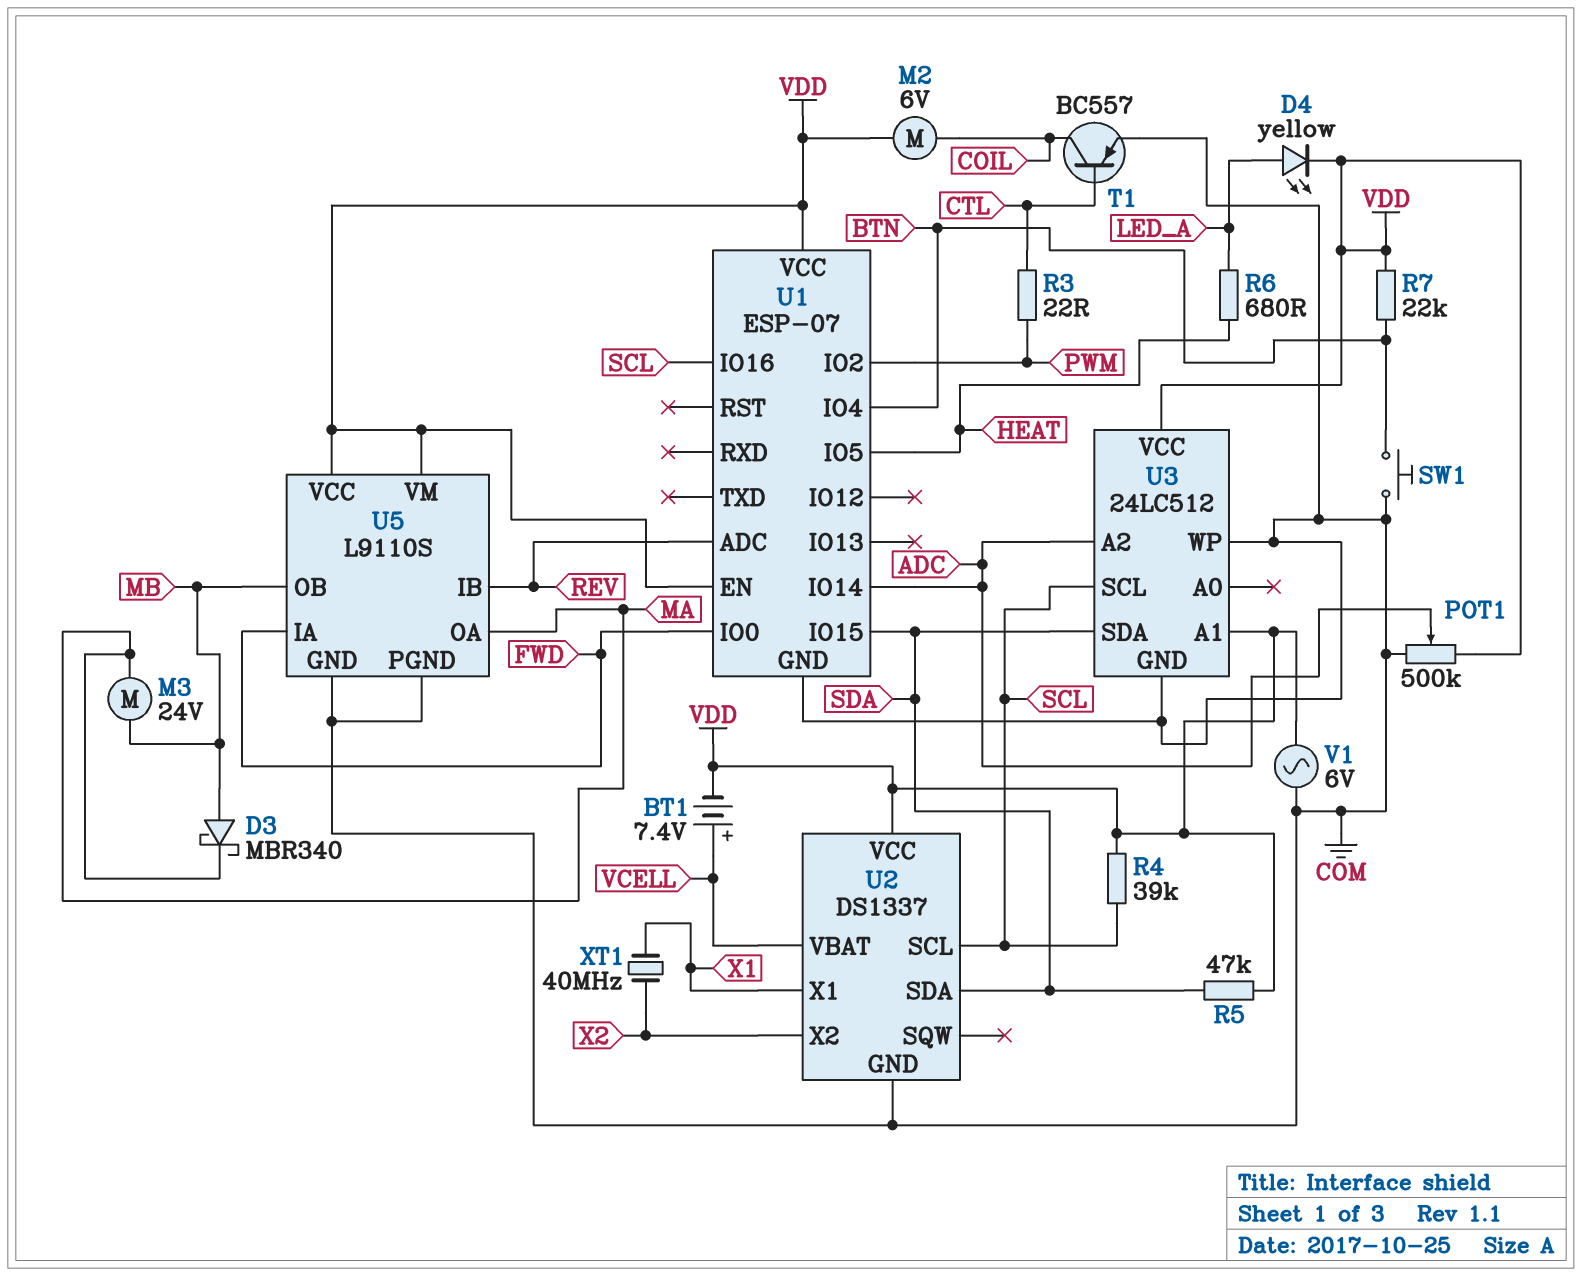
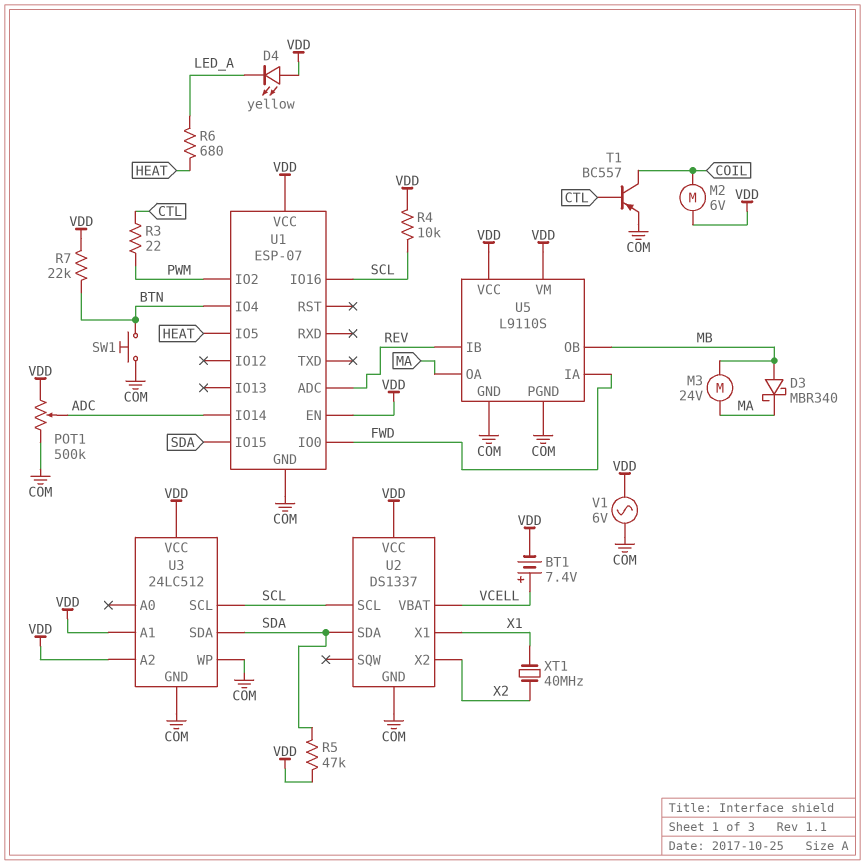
D4: LED yellow (A LED_A, K VDD) -> LED yellow (A VDD, K LED_A)
R4: 39k (SCL, VDD) -> 10k (SCL, VDD)
U3 pin A2: ADC -> VDD

